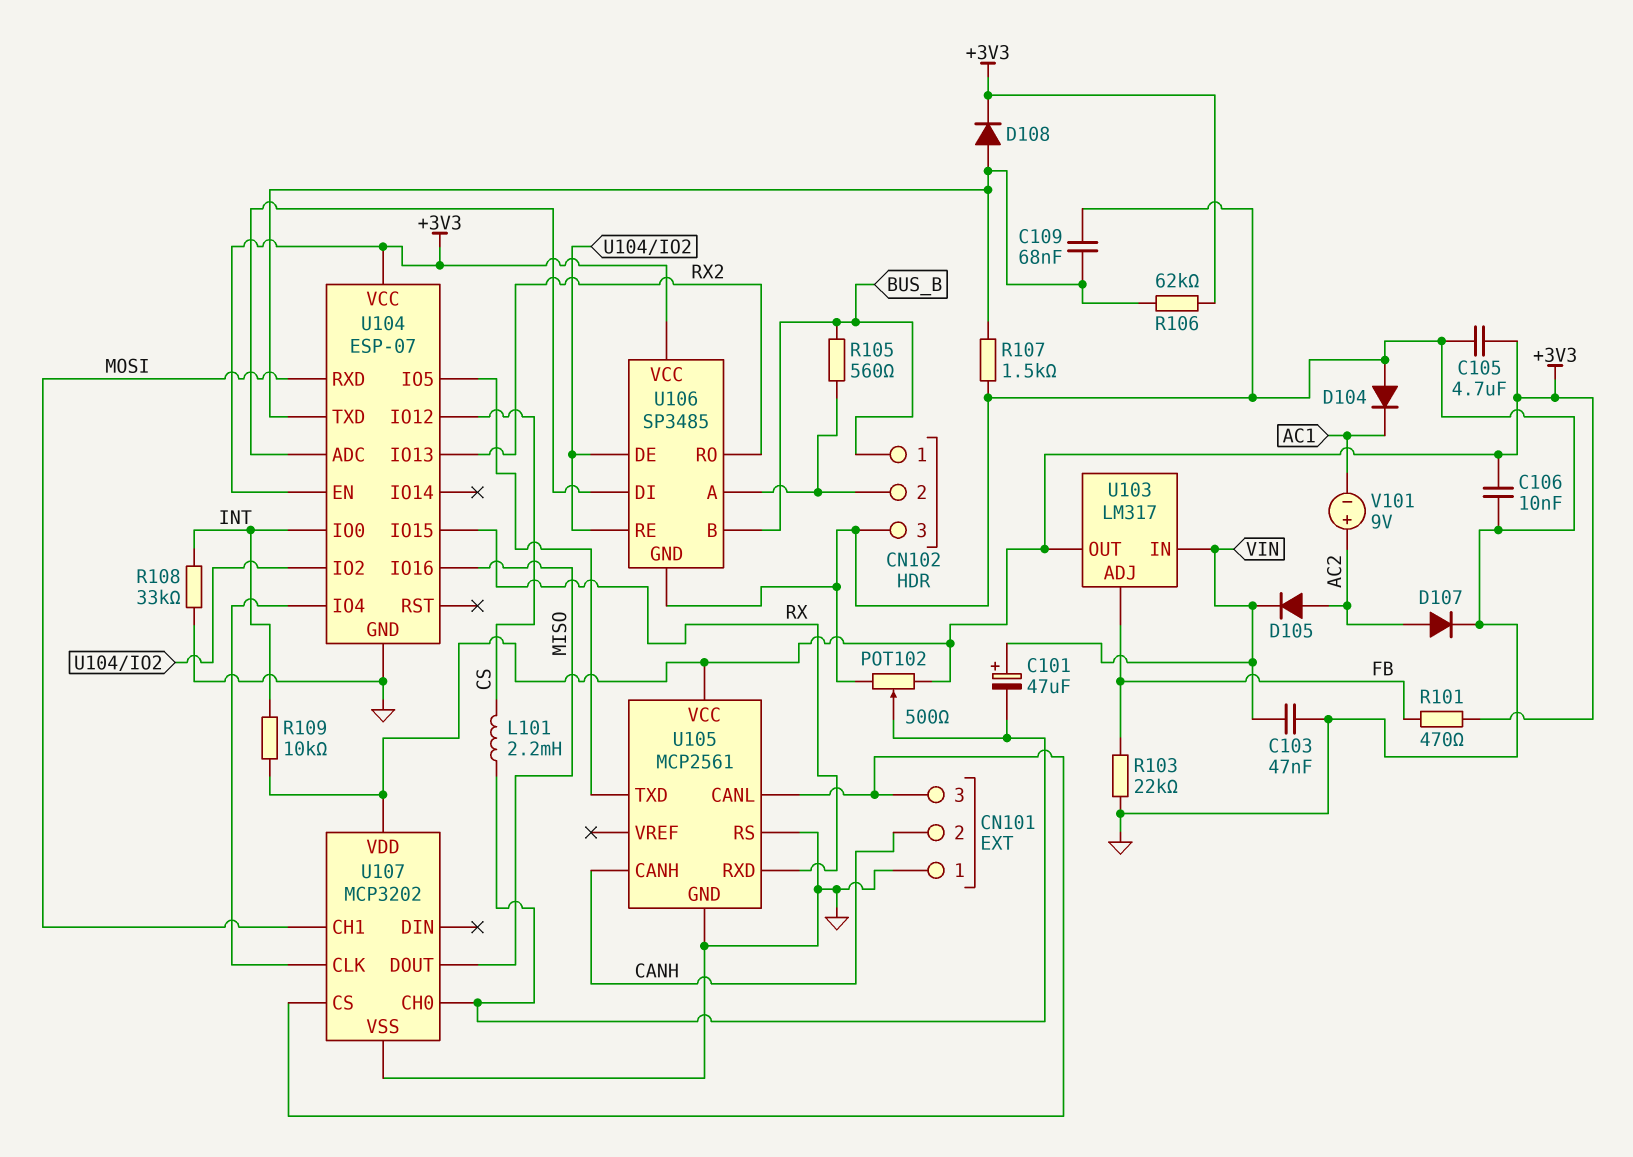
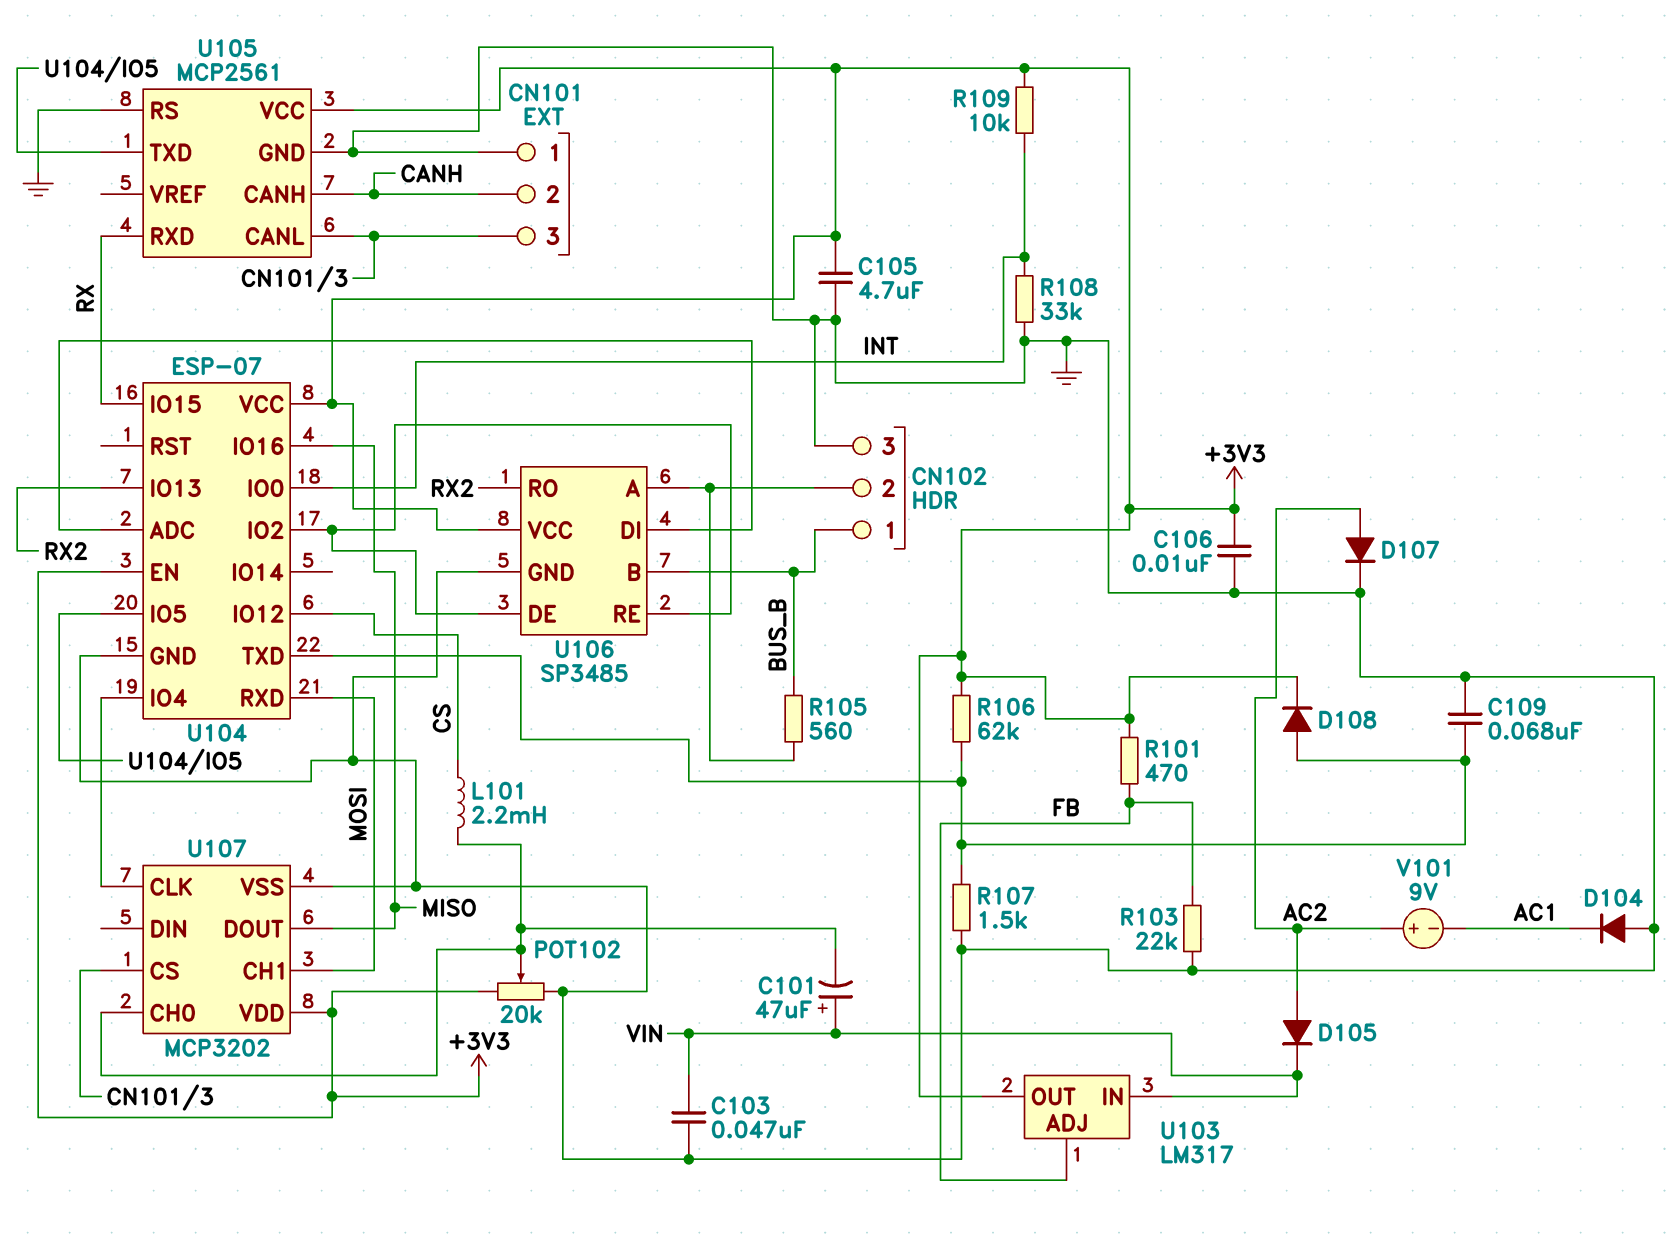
POT102: 500 (+3V3, GND, wiper U107/CH0) -> 20k (+3V3, GND, wiper U107/CH0)

